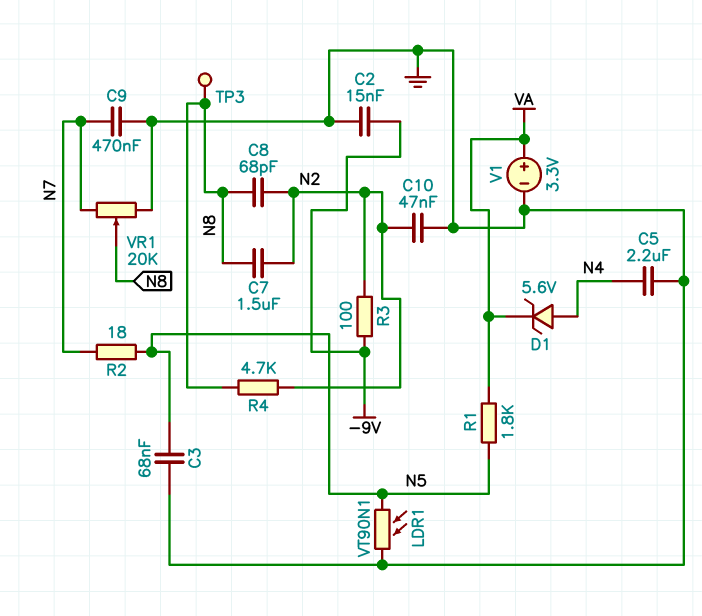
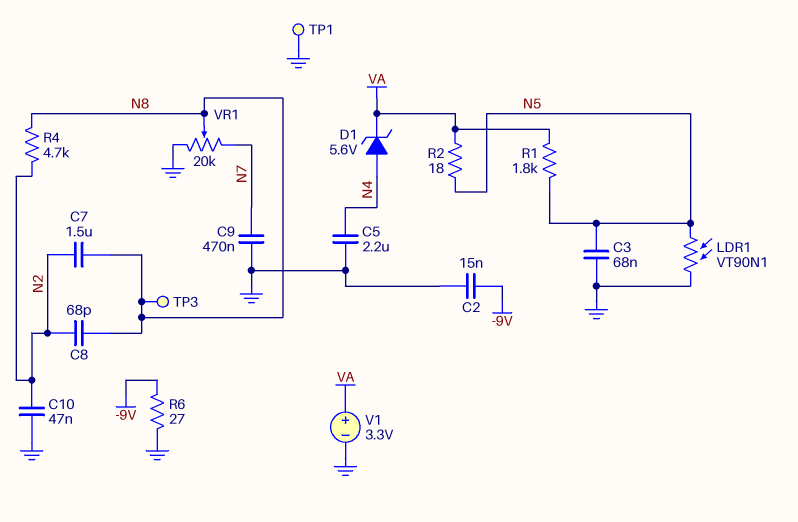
R2: 18 (N5, N7) -> 18 (N5, VA)
R3: 100 (-9V, N2) -> none
R6: none -> 27 (-9V, GND)
TP1: none -> test point (GND)

